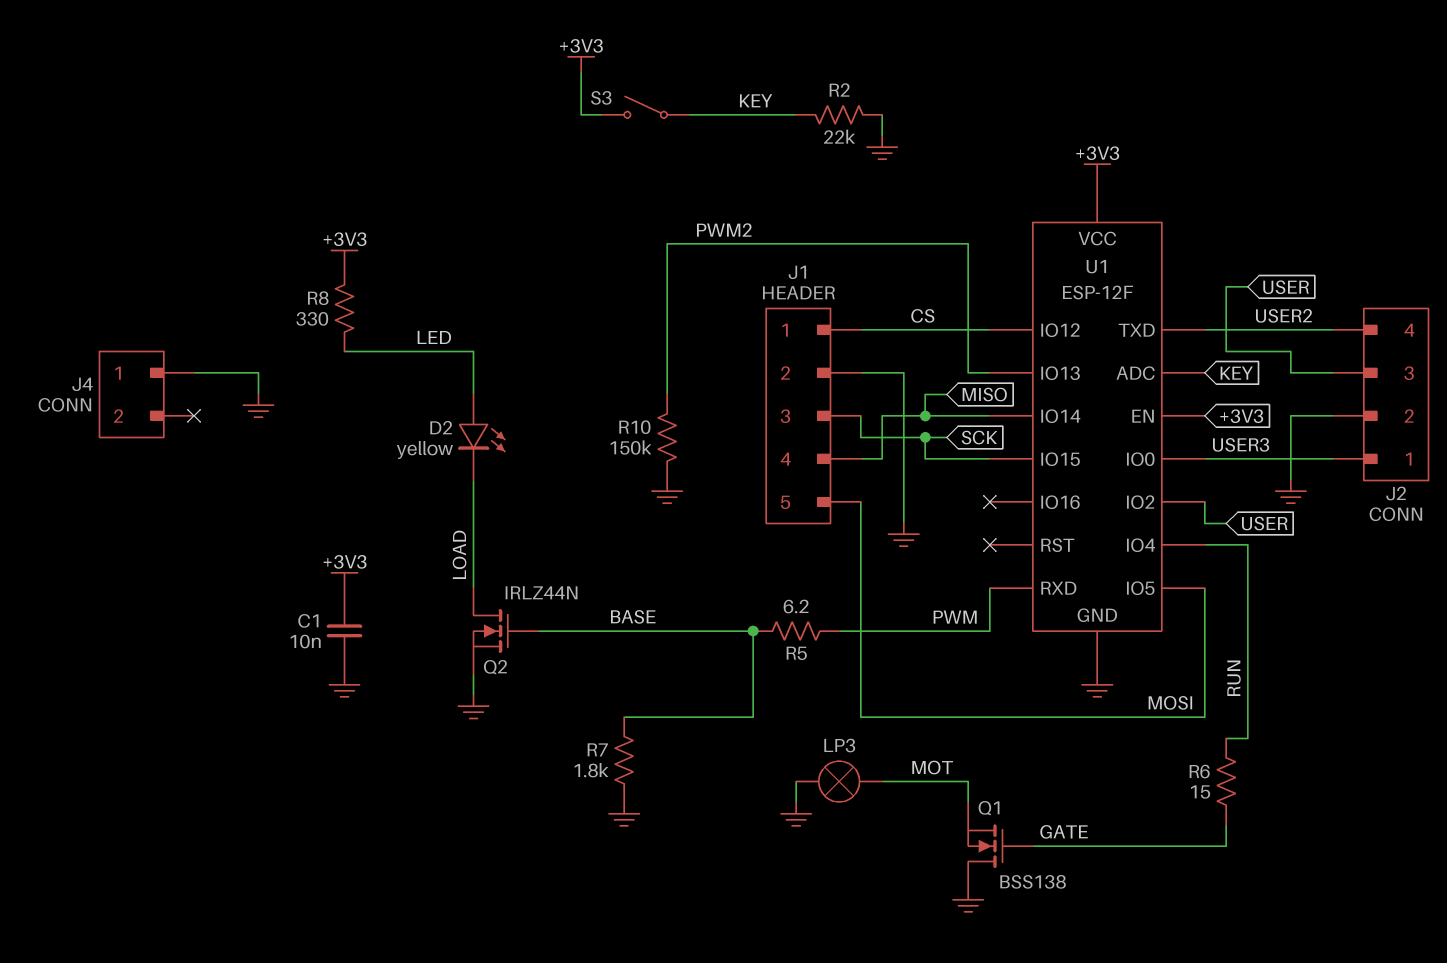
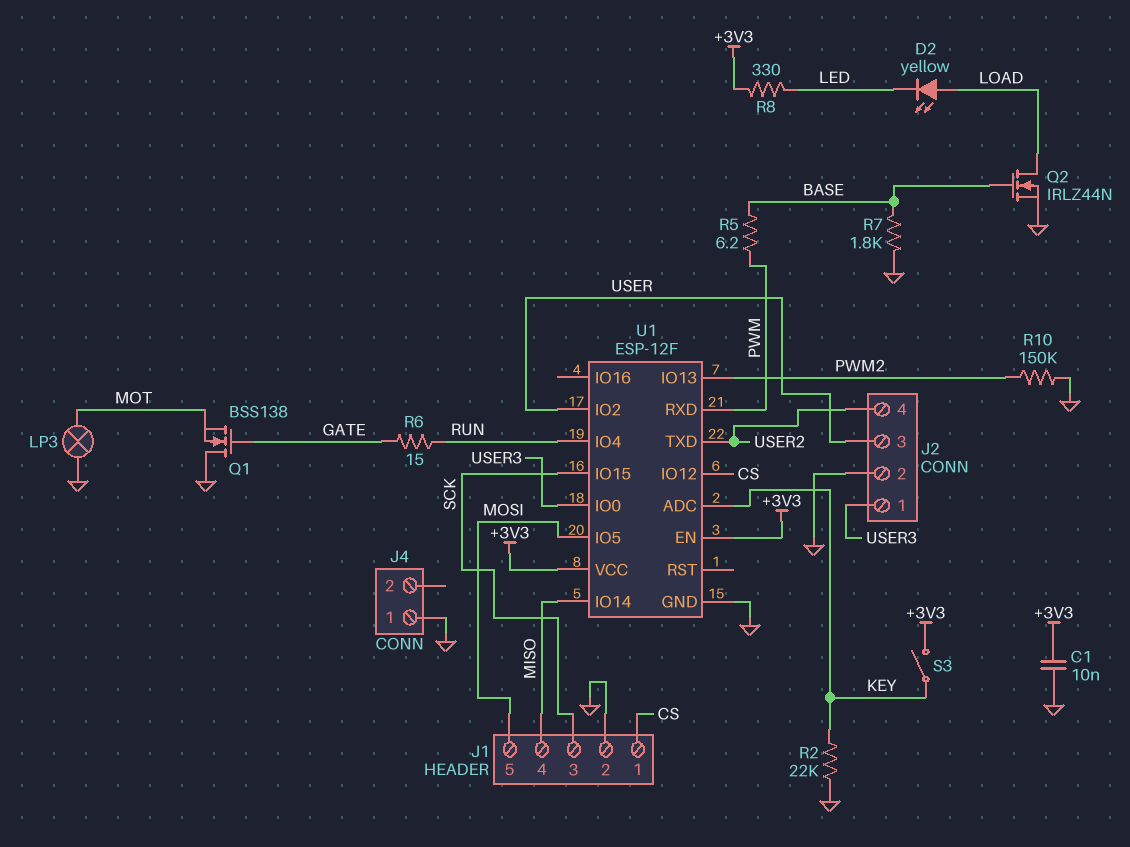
D2: LED yellow (A LED, K LOAD) -> LED yellow (A LOAD, K LED)

